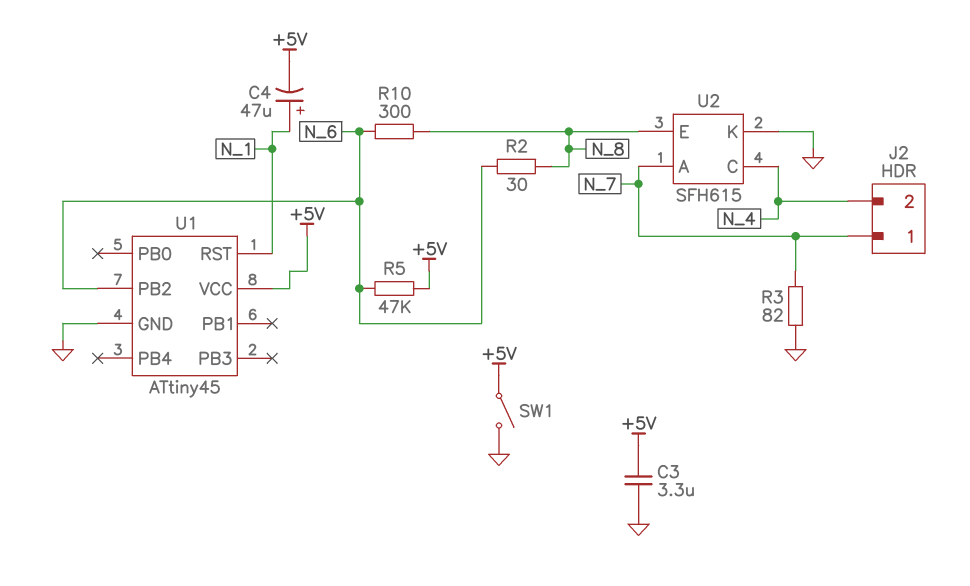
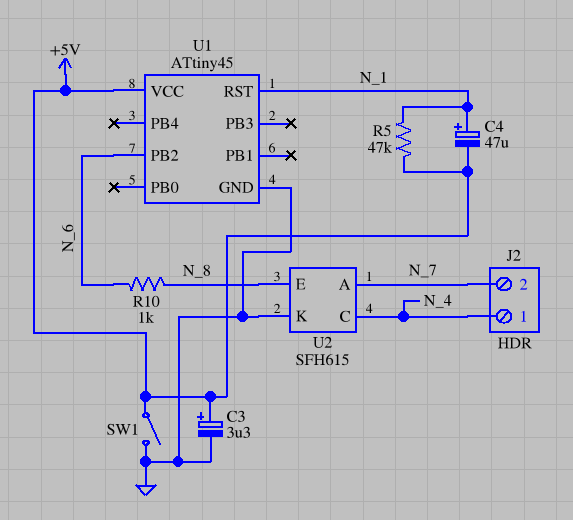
C3: 3.3uF (+5V, GND) -> 3.3uF (plus +5V, minus GND)
J2 pin 1: N_7 -> N_4
J2 pin 2: N_4 -> N_7
R2: 30 (N_6, N_8) -> none
R3: 82 (GND, N_7) -> none
R5: 47k (+5V, N_6) -> 47k (+5V, N_1)
R10: 300 (N_6, N_8) -> 1k (N_6, N_8)

